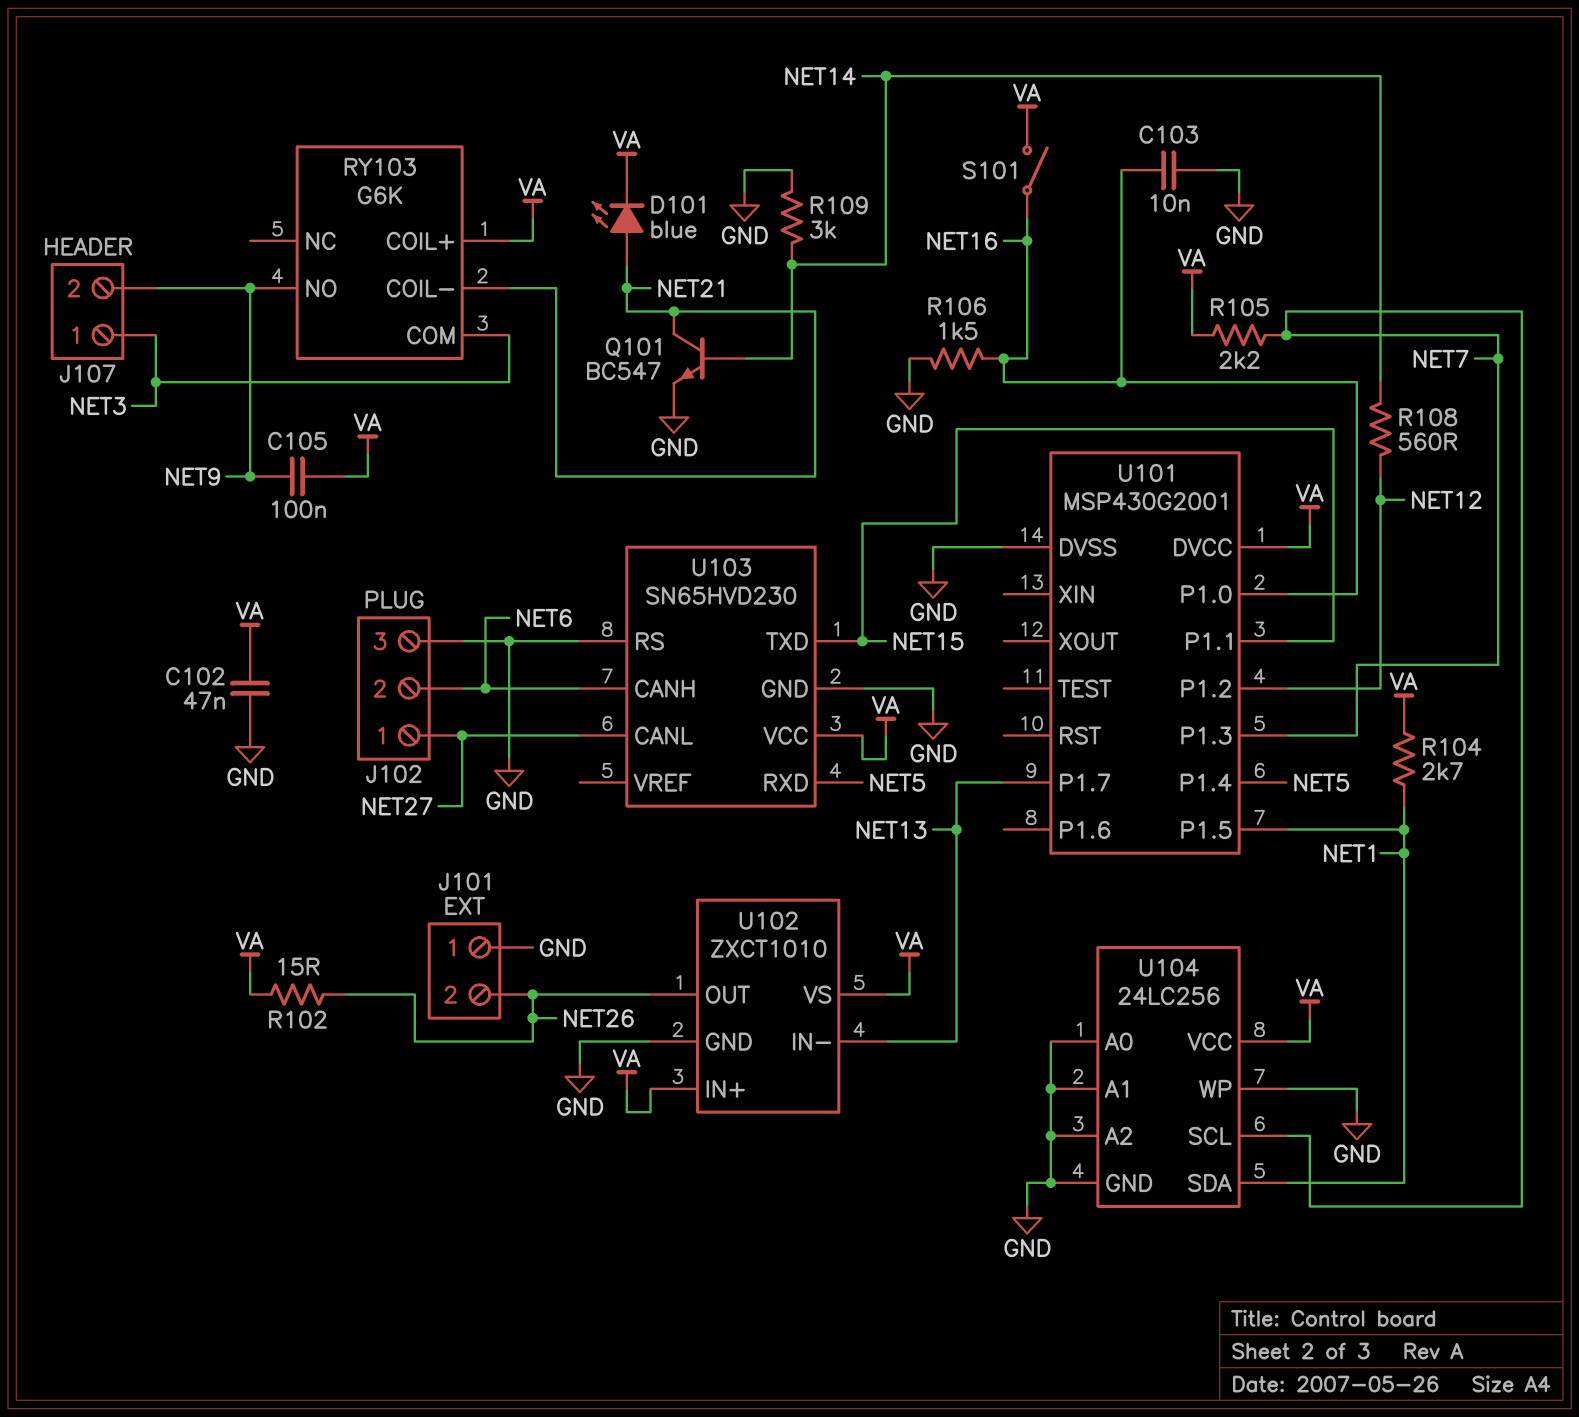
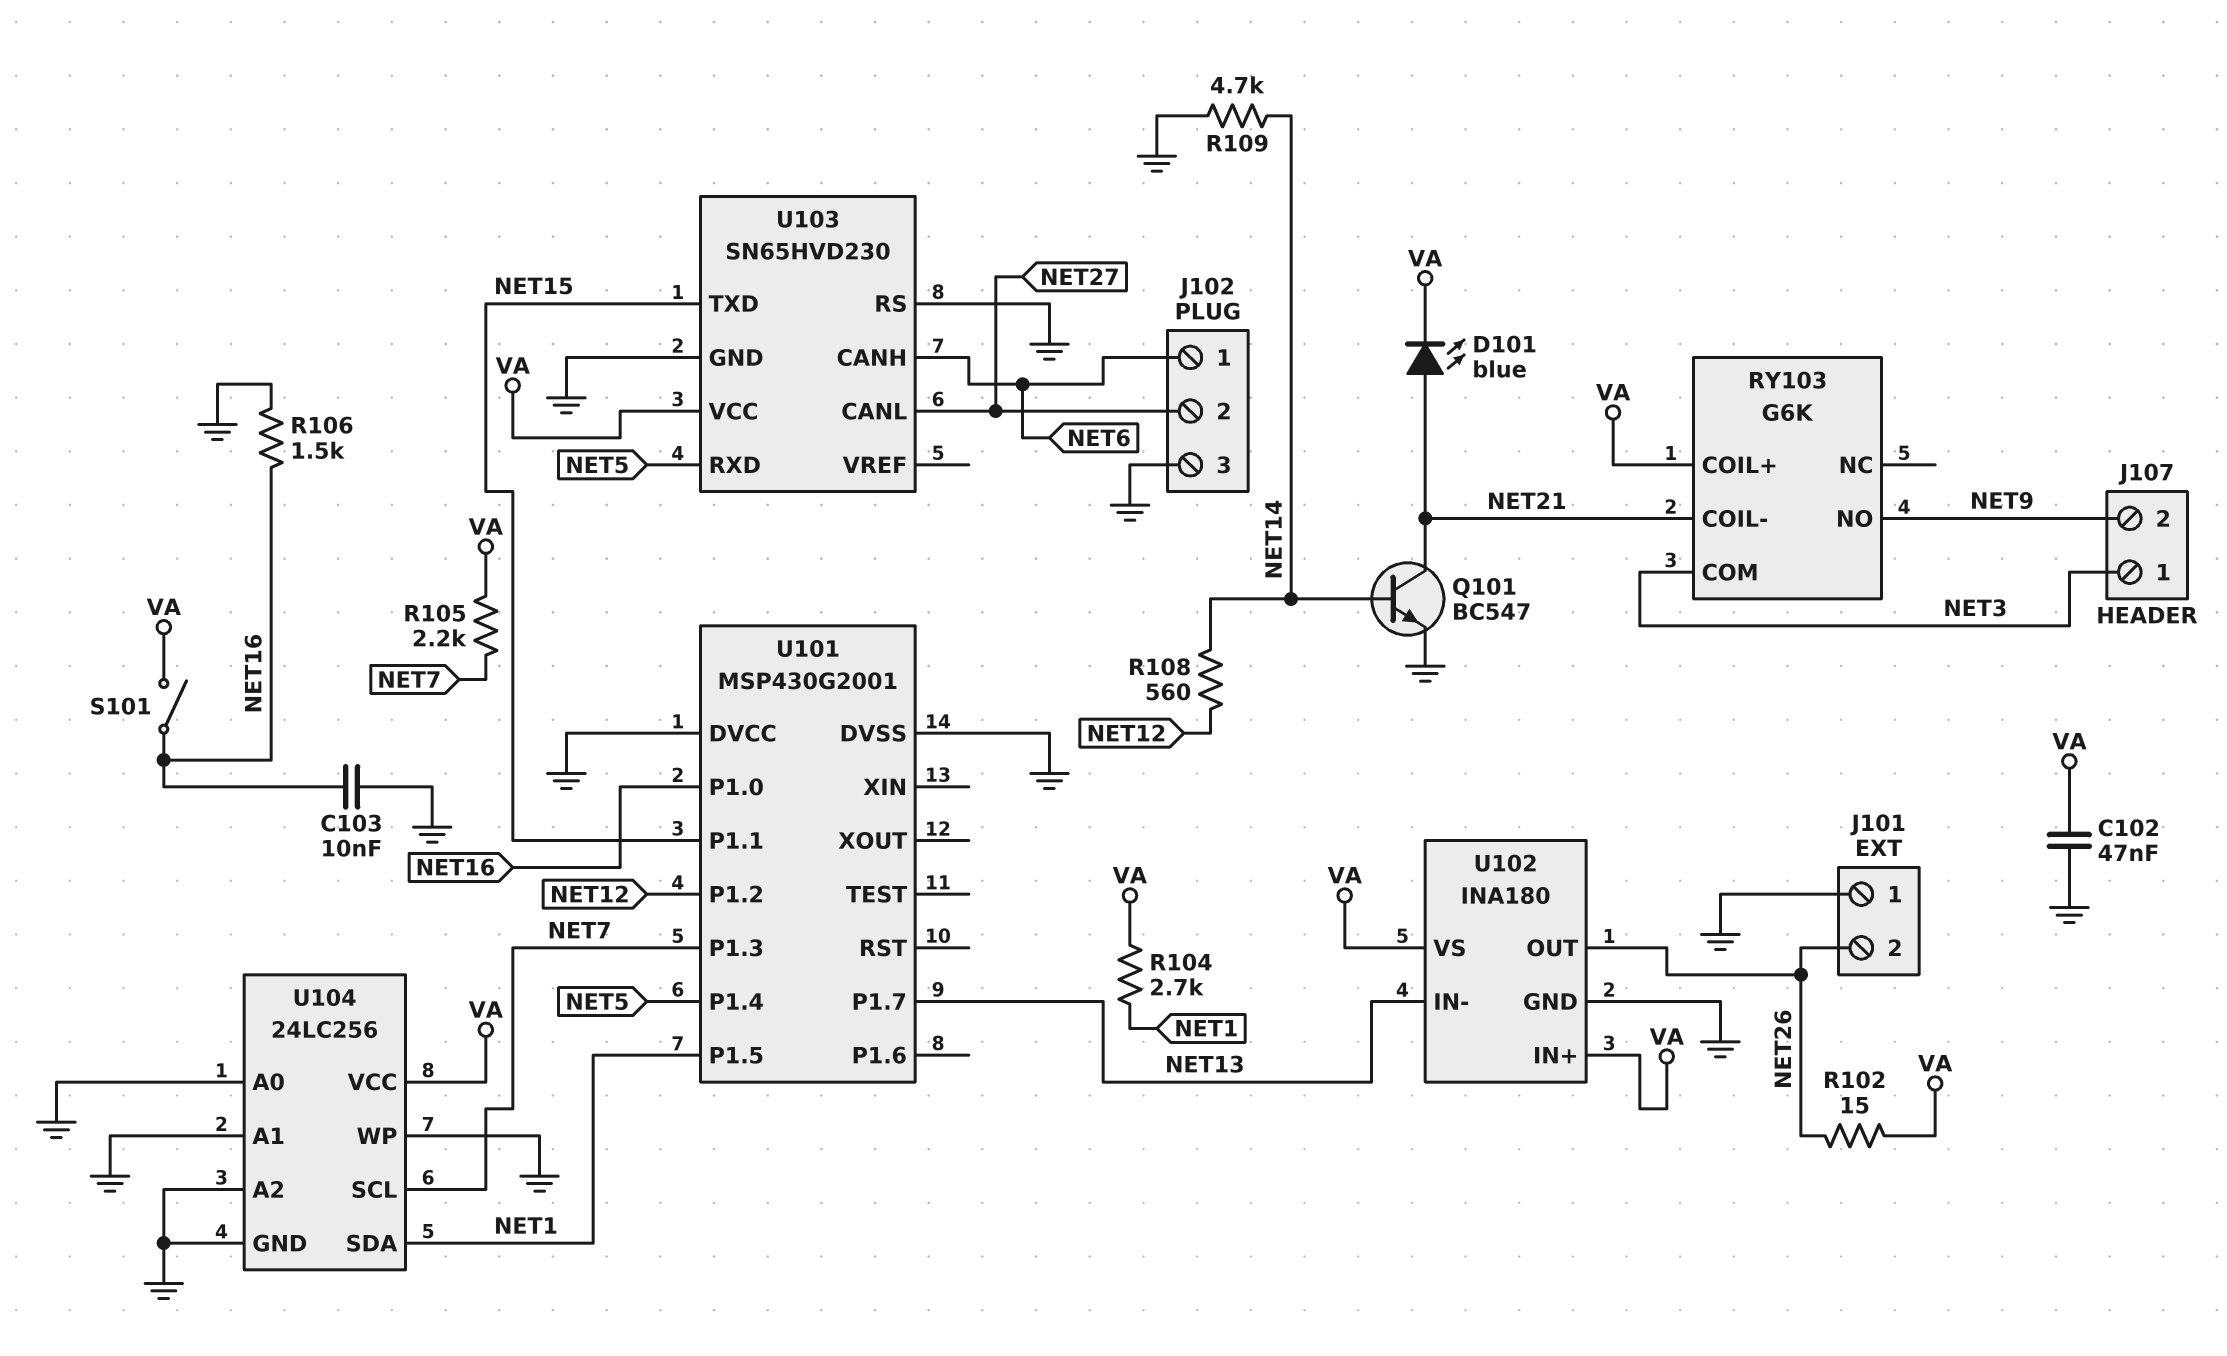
C105: 100nF (NET9, VA) -> none
J102 pin 1: NET27 -> NET6
J102 pin 2: NET6 -> NET27
R109: 3k (GND, NET14) -> 4.7k (GND, NET14)
U101 pin DVCC: VA -> GND
U102: ZXCT1010 -> INA180

